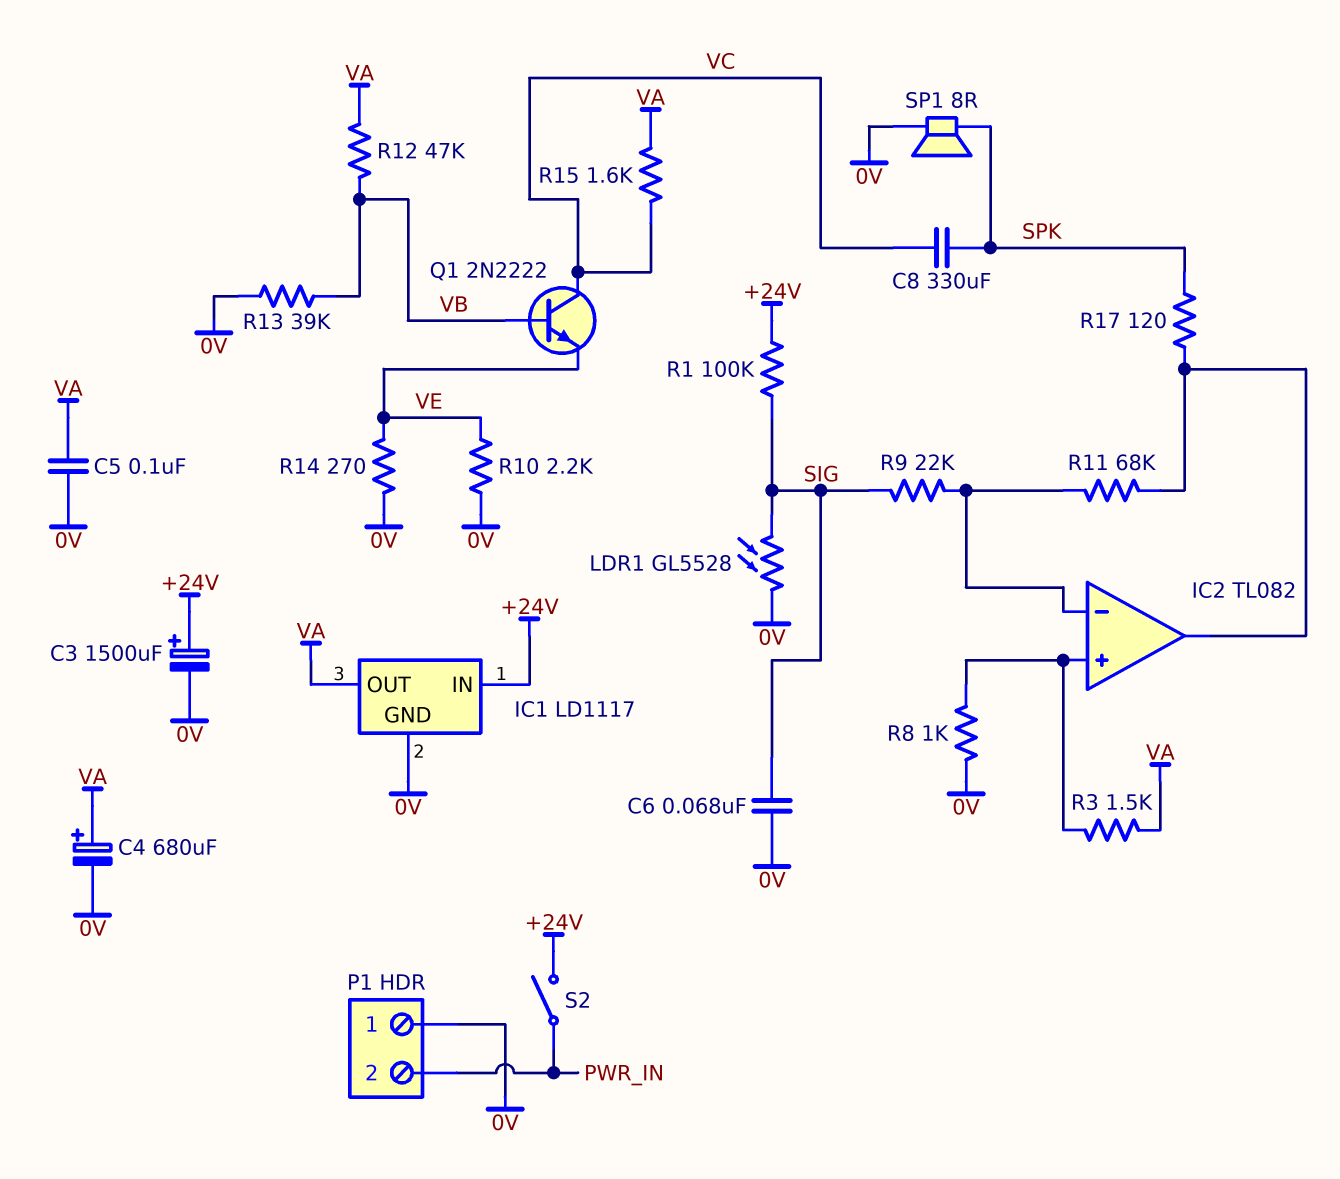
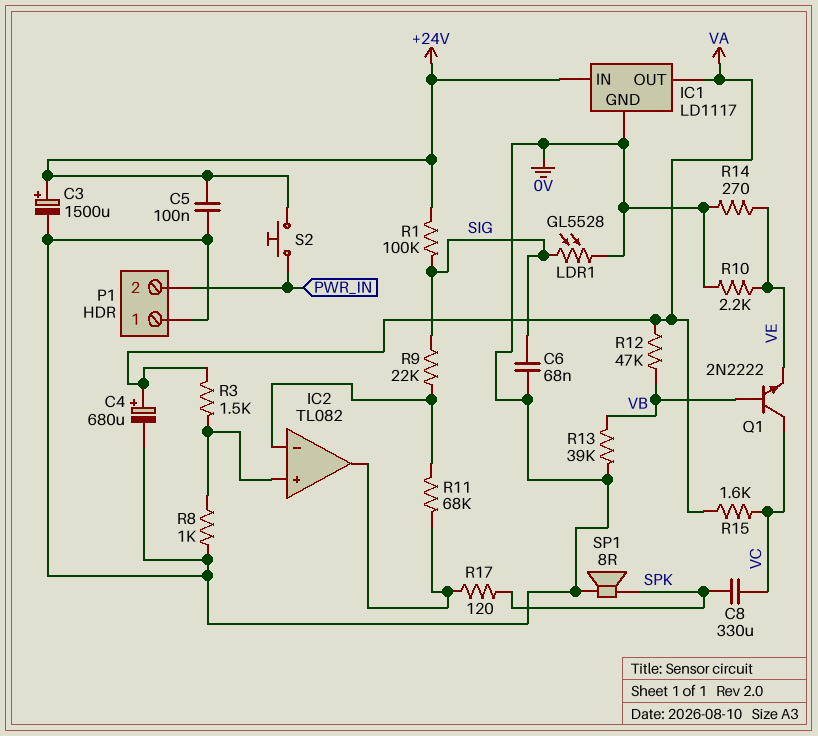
C5: 100nF (0V, VA) -> 100nF (+24V, 0V)
S2: switch (+24V, PWR_IN) -> button (+24V, PWR_IN)

